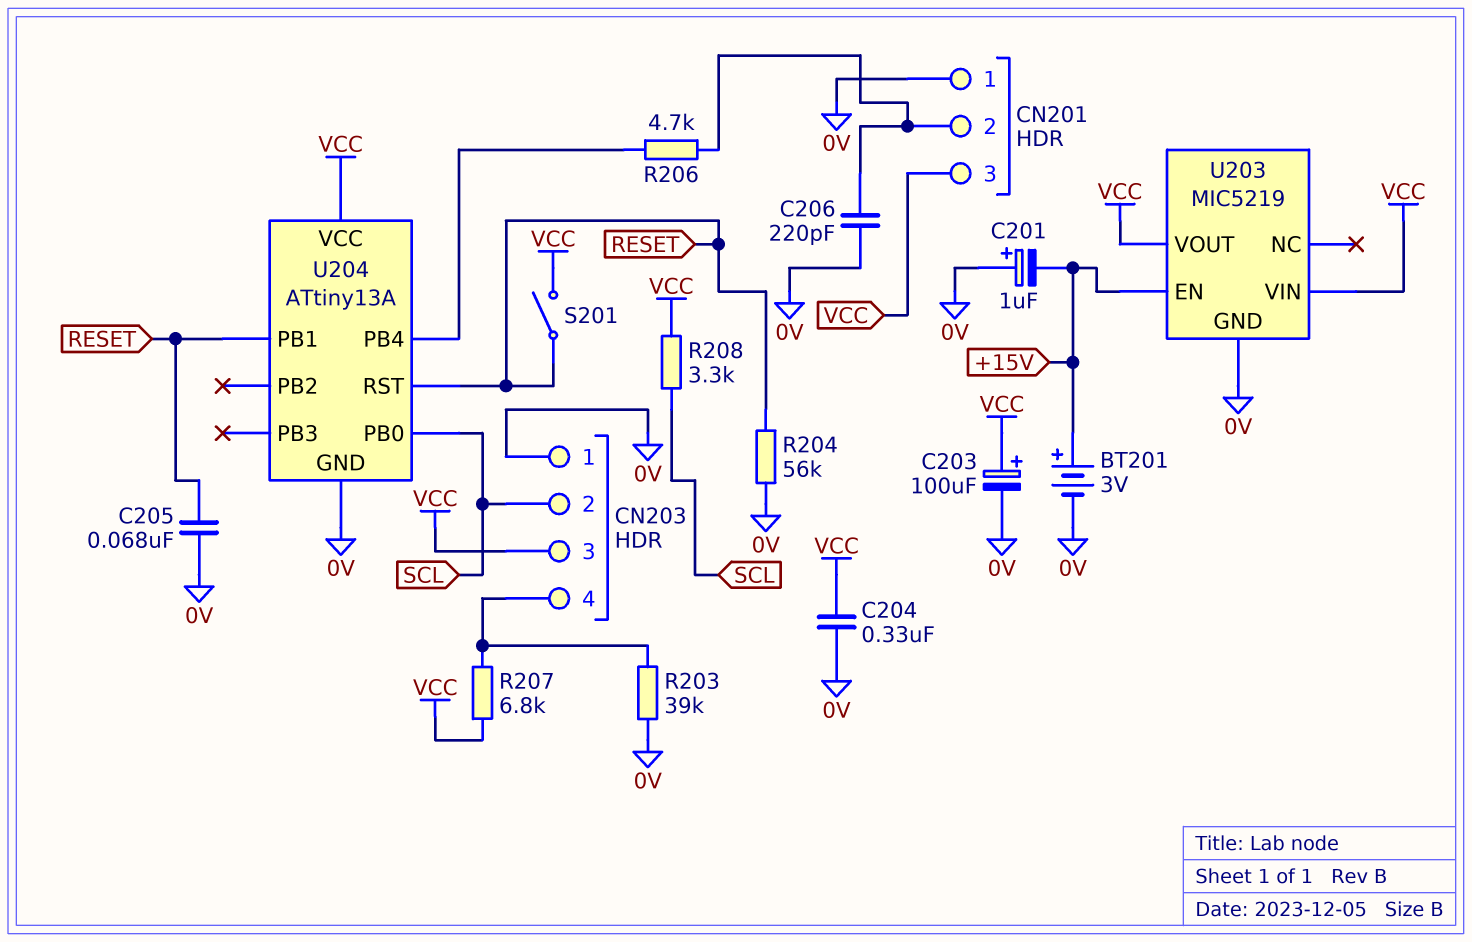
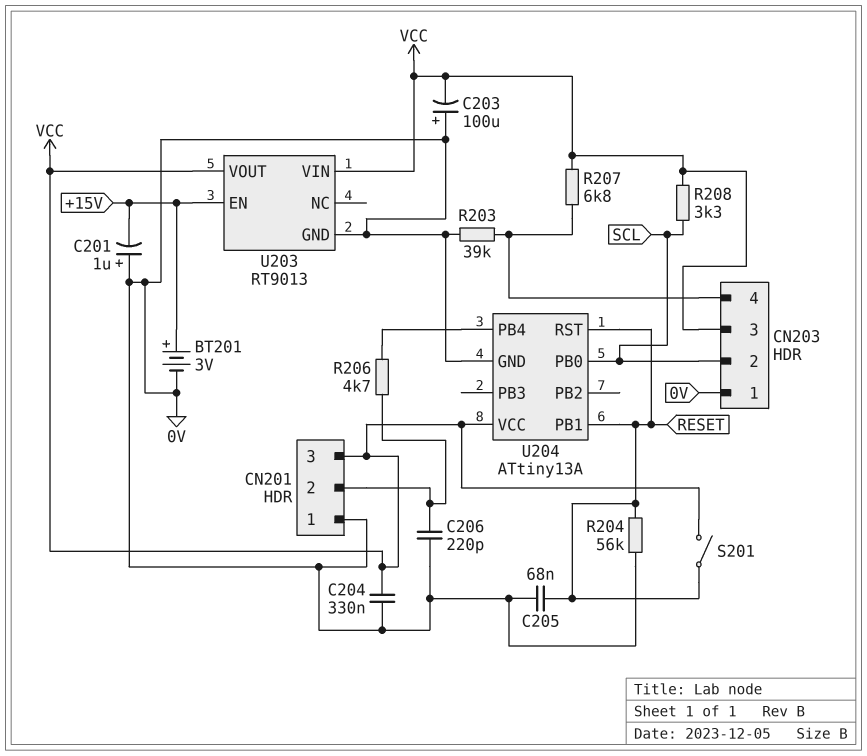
C203: 100uF (plus VCC, minus 0V) -> 100uF (plus 0V, minus VCC)
U203: MIC5219 -> RT9013

